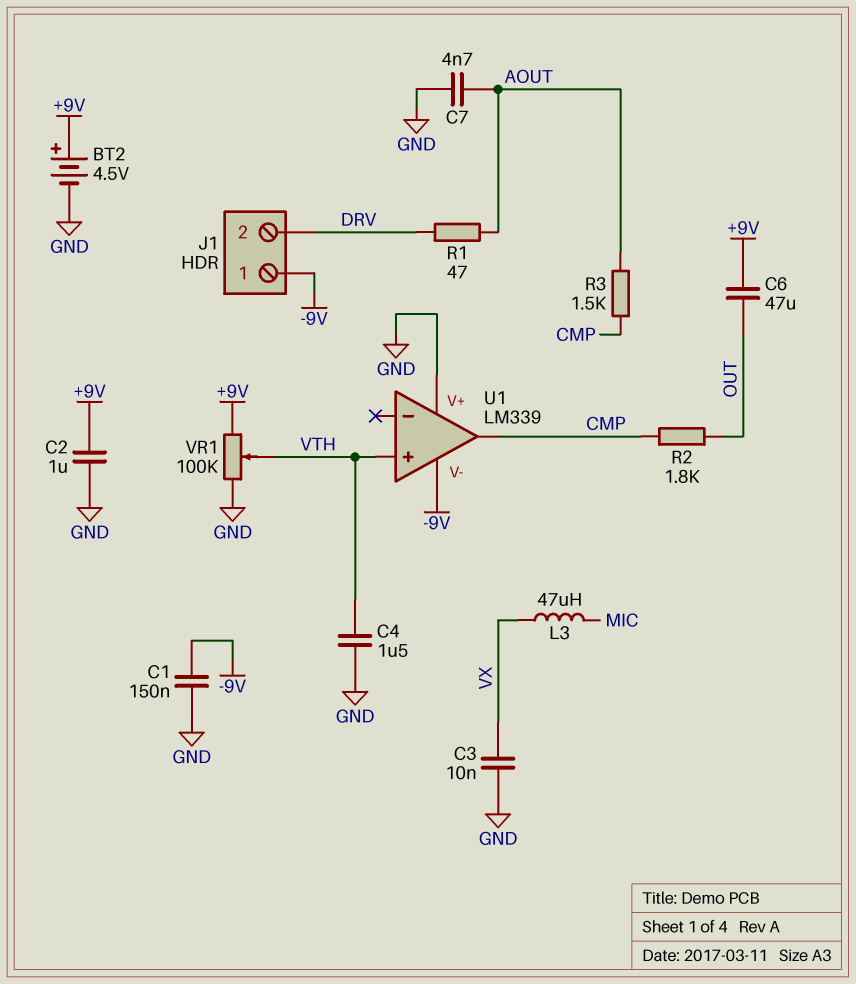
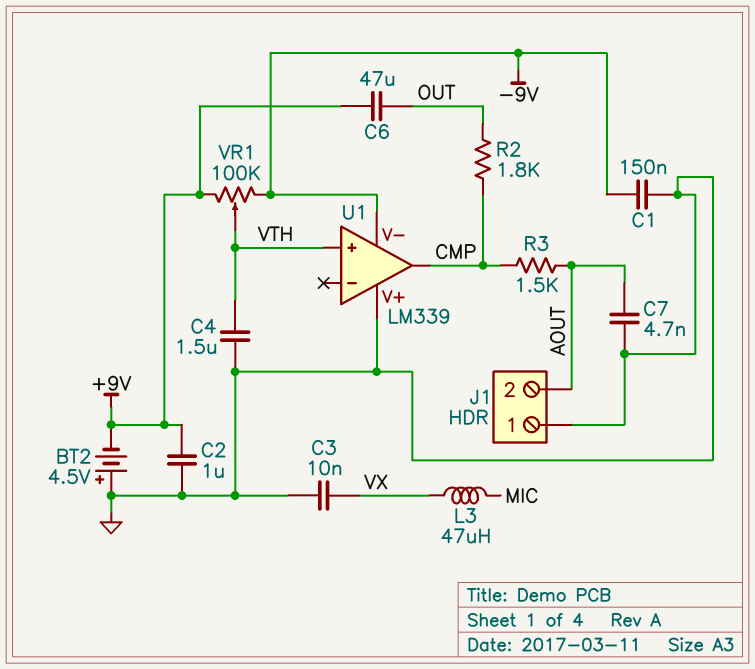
BT2: 4.5V (plus +9V, minus GND) -> 4.5V (plus GND, minus +9V)
J1 pin 1: -9V -> GND
J1 pin 2: DRV -> AOUT
R1: 47 (AOUT, DRV) -> none
VR1: 100k (+9V, GND, wiper VTH) -> 100k (+9V, -9V, wiper VTH)

